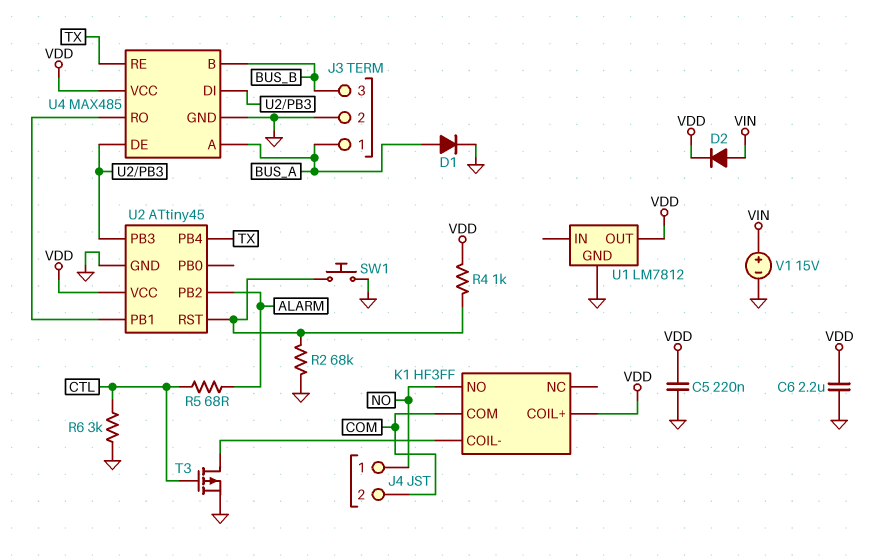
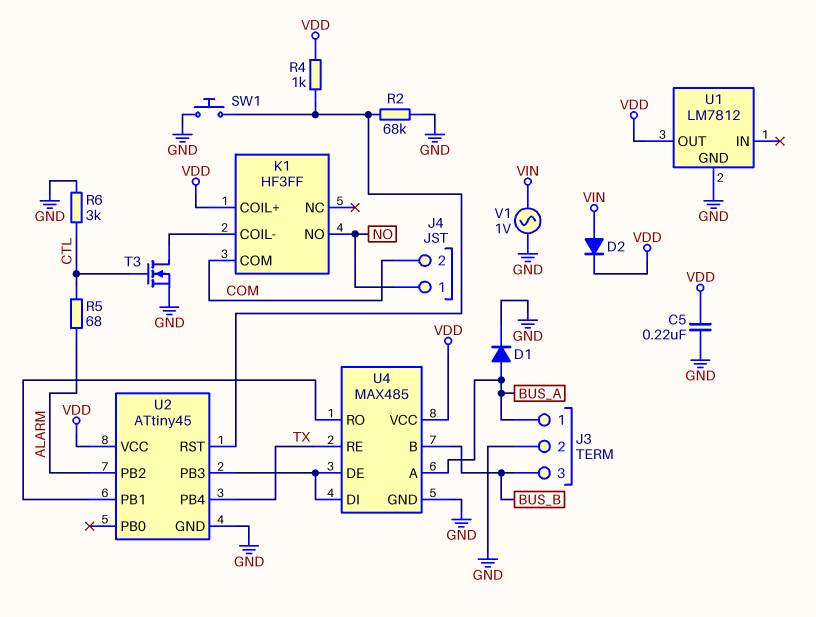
C6: 2.2uF (GND, VDD) -> none
T3: PMOS (G CTL, D K1/COIL-, S GND) -> NMOS (G CTL, D K1/COIL-, S GND)
V1: 15V (plus VIN, minus GND) -> AC 1V (GND, VIN)

